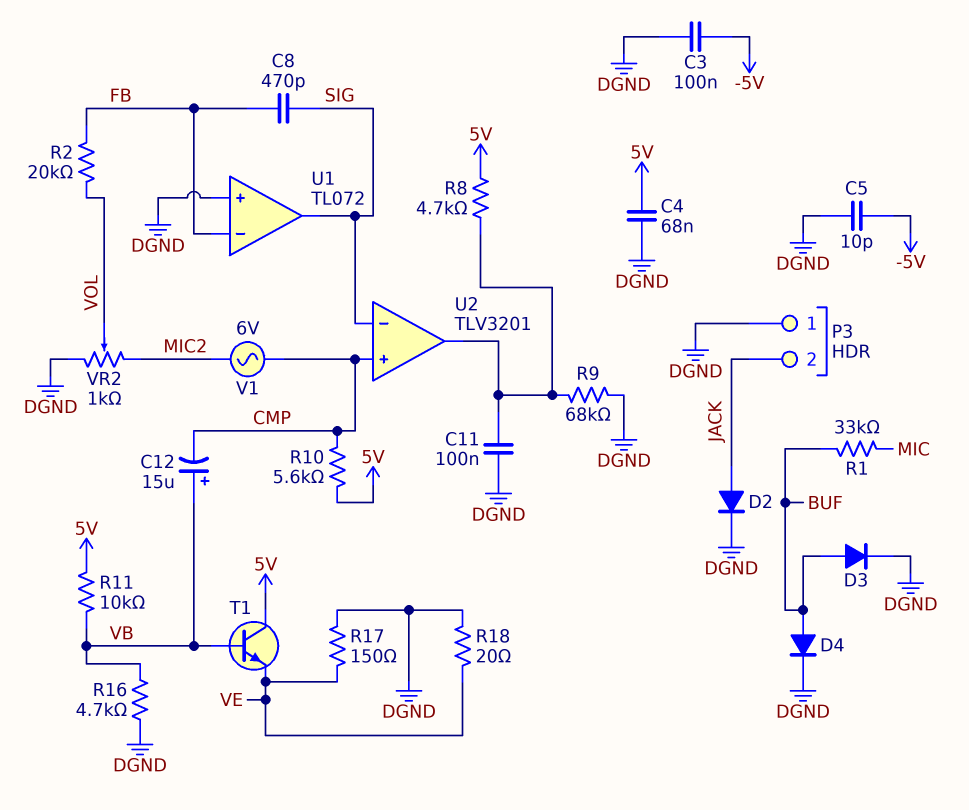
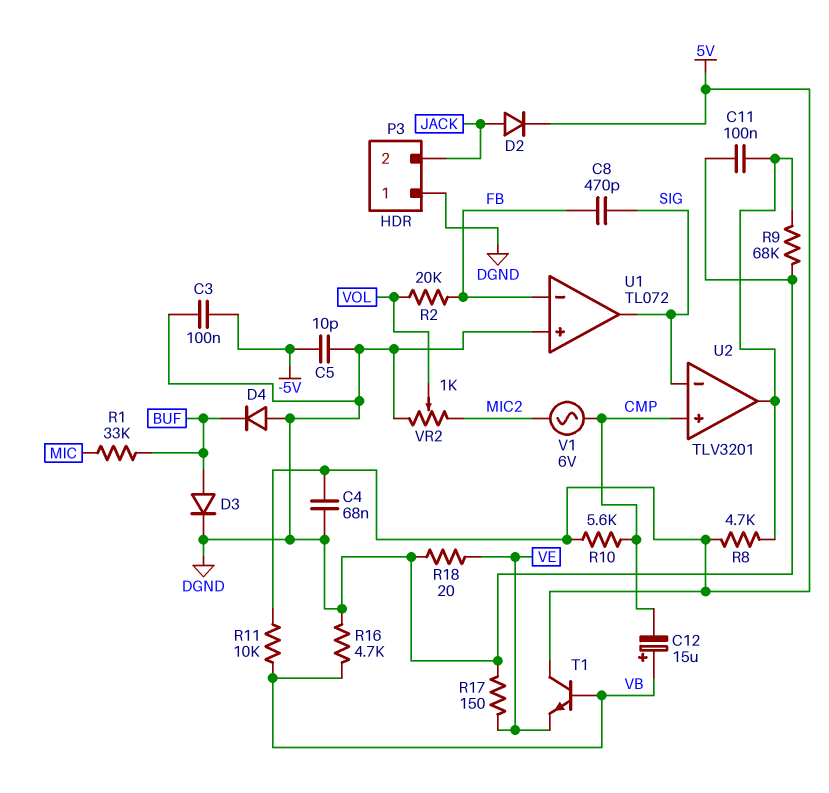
D2: diode (A JACK, K DGND) -> diode (A JACK, K 5V)
D4: diode (A BUF, K DGND) -> diode (A DGND, K BUF)

